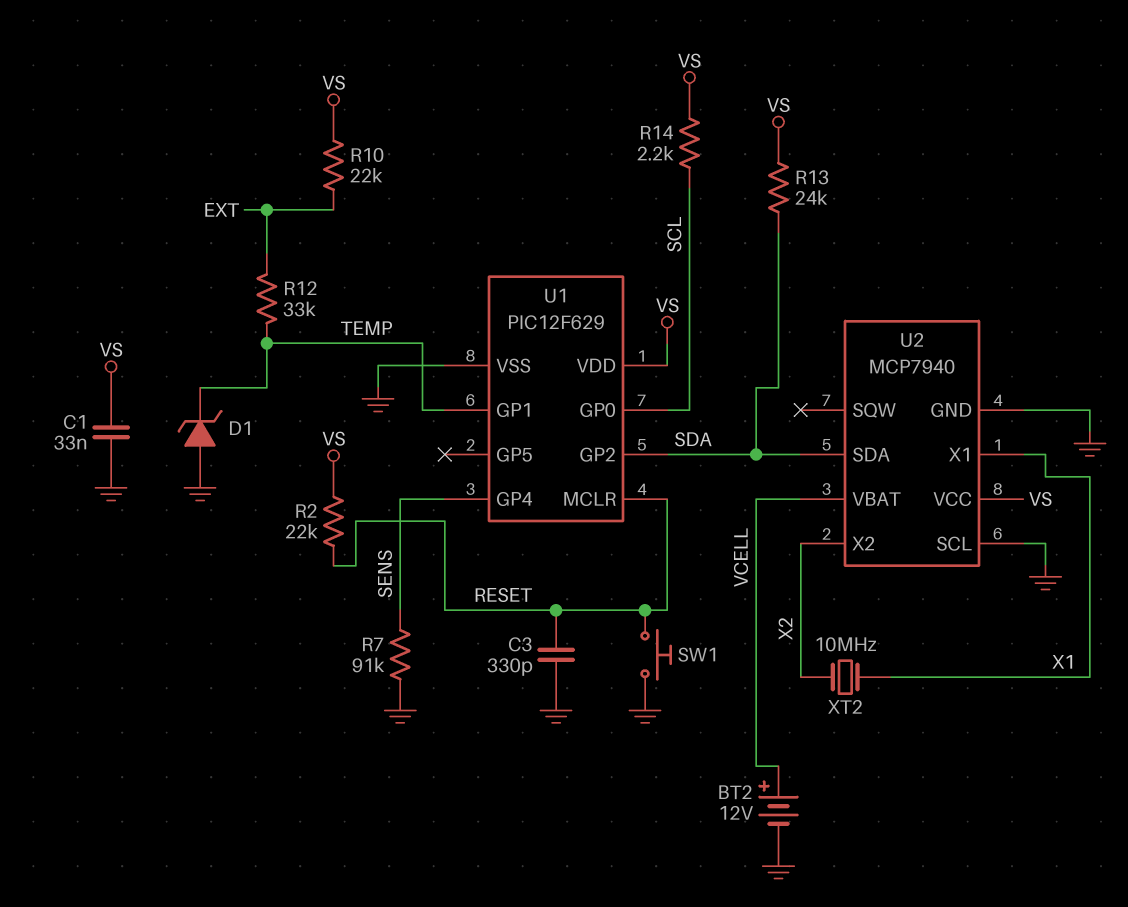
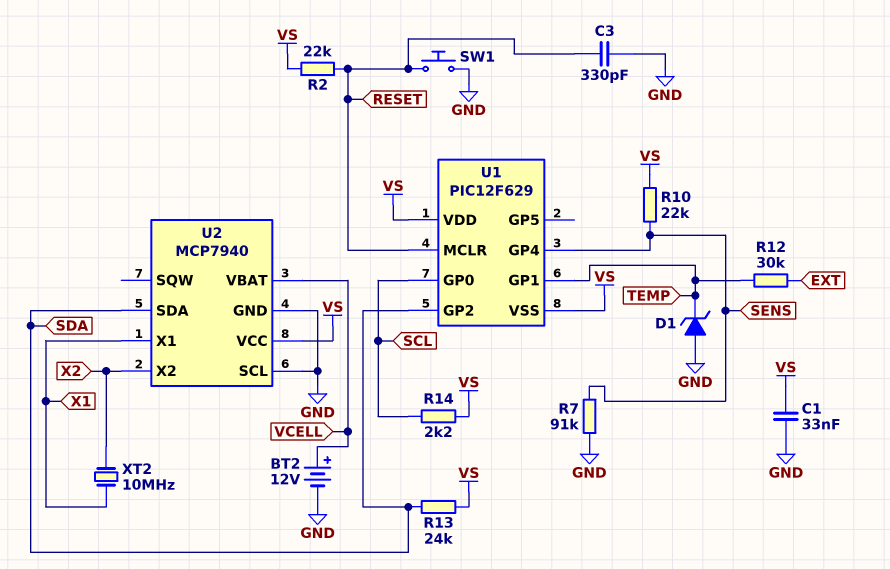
R10: 22k (EXT, VS) -> 22k (SENS, VS)
R12: 33k (EXT, TEMP) -> 30k (EXT, TEMP)
U1 pin VSS: GND -> VS

